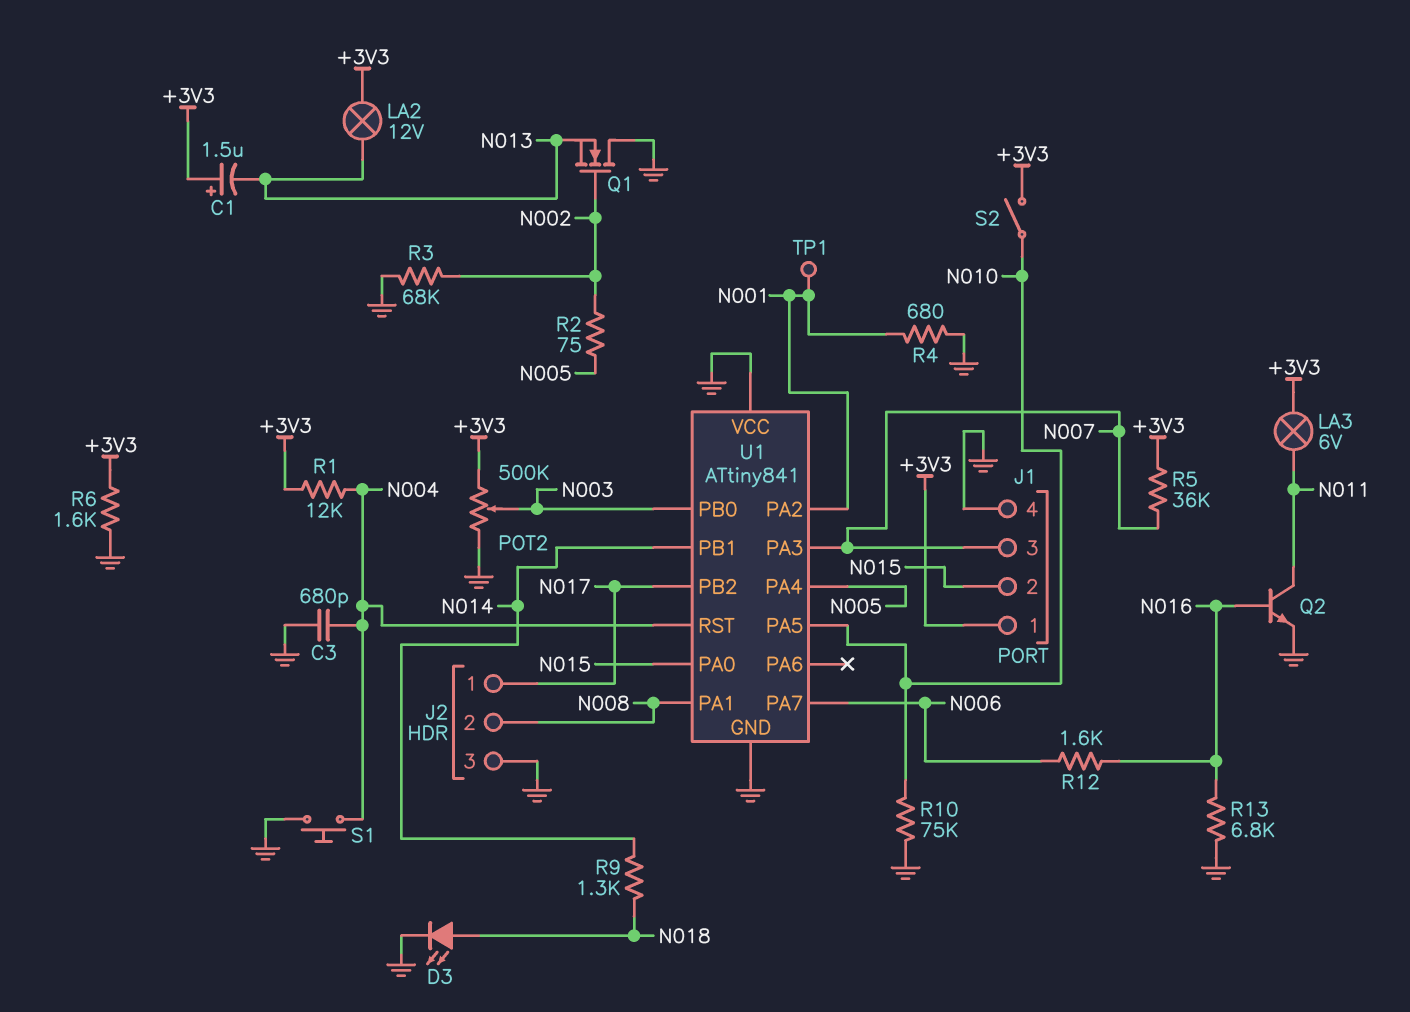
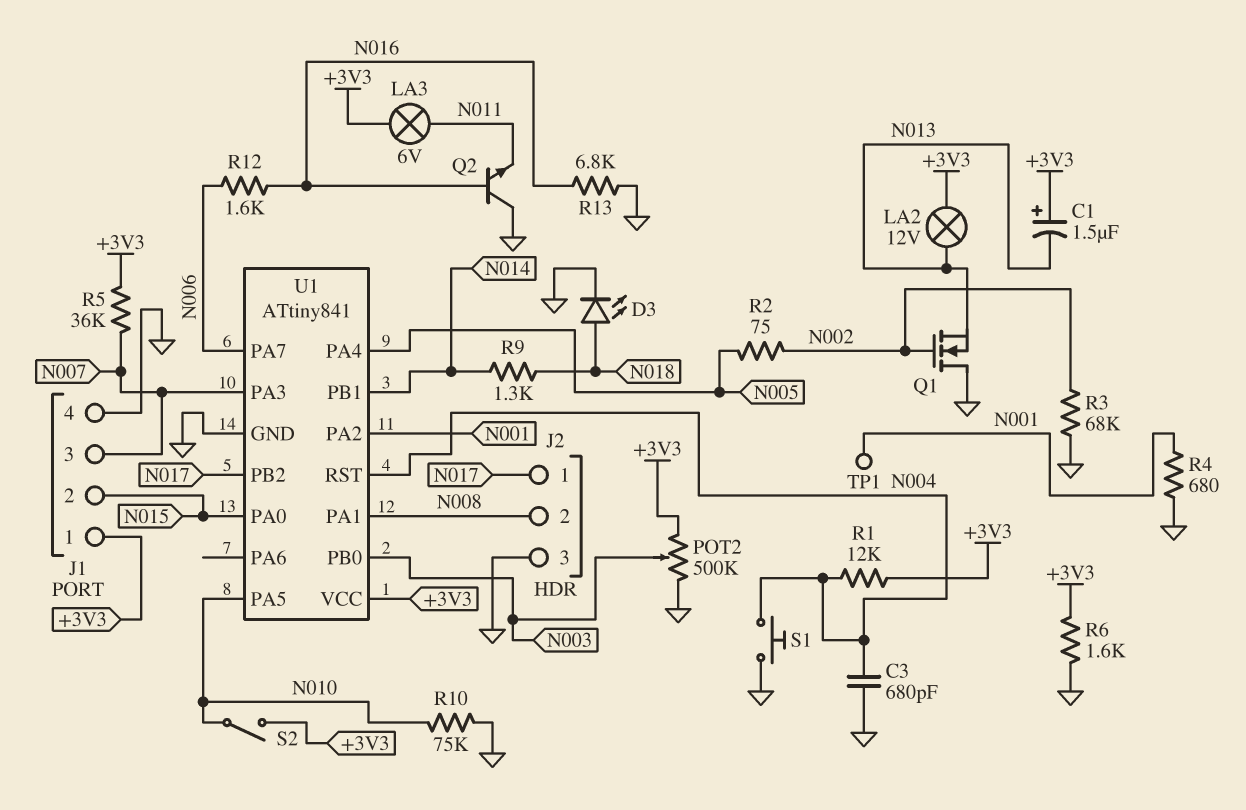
Q2: NPN (B N016, C N011, E GND) -> NPN (B N016, C GND, E N011)
U1 pin VCC: GND -> +3V3

